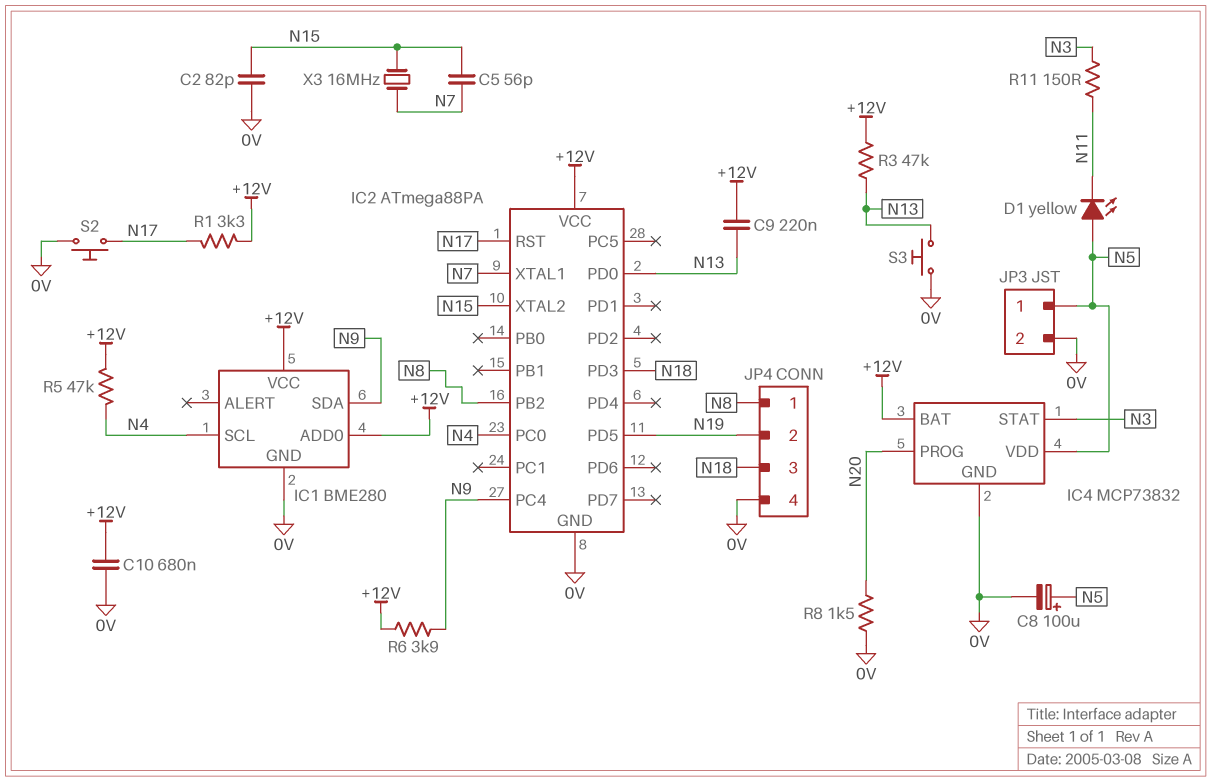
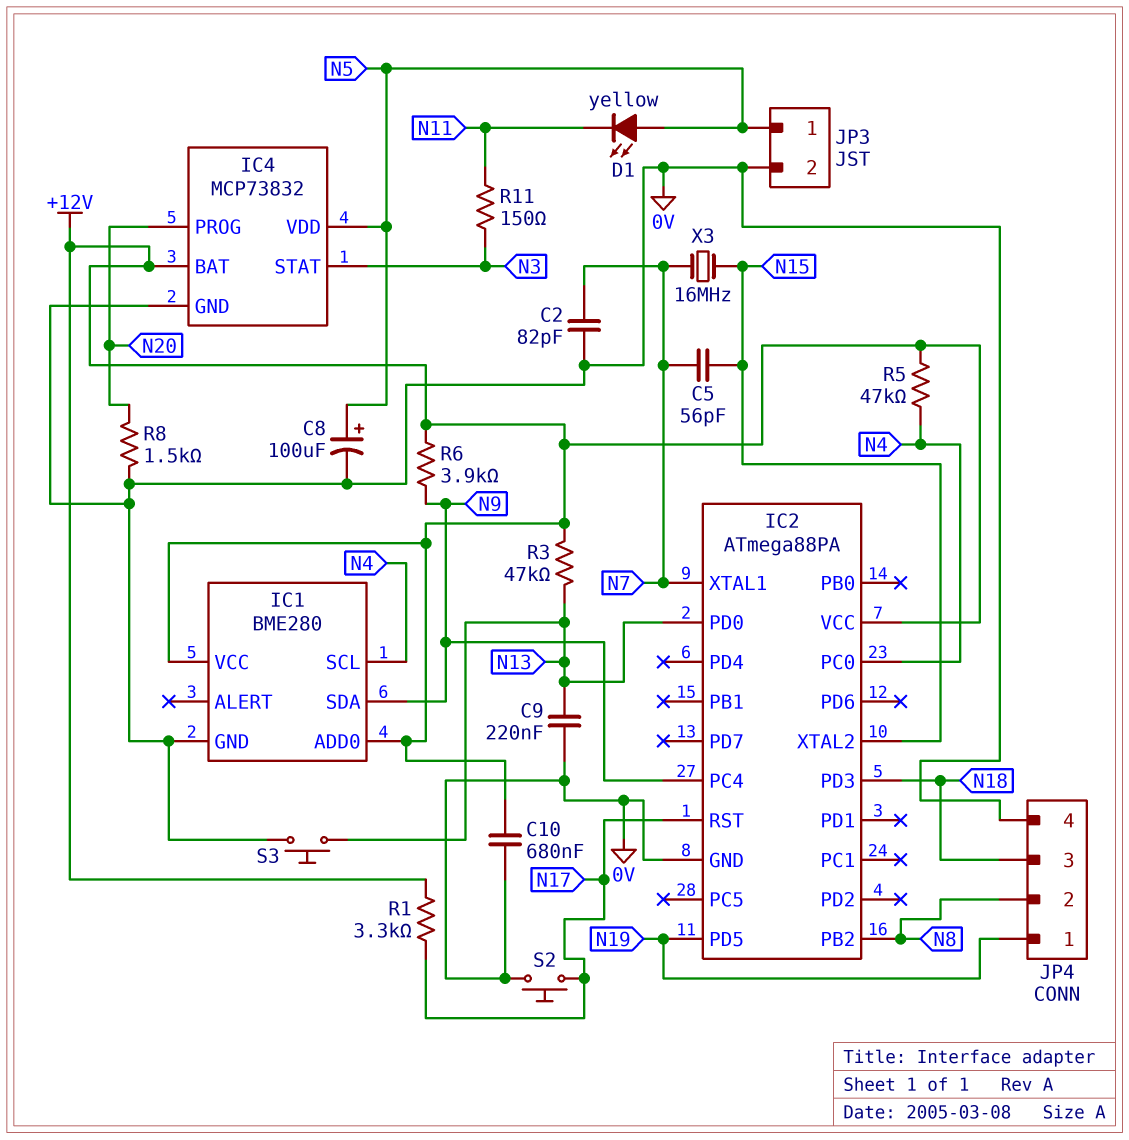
C2: 82pF (0V, N15) -> 82pF (0V, N7)
C9: 220nF (+12V, N13) -> 220nF (0V, N13)
JP4 pin 1: N8 -> N19
JP4 pin 2: N19 -> N8

